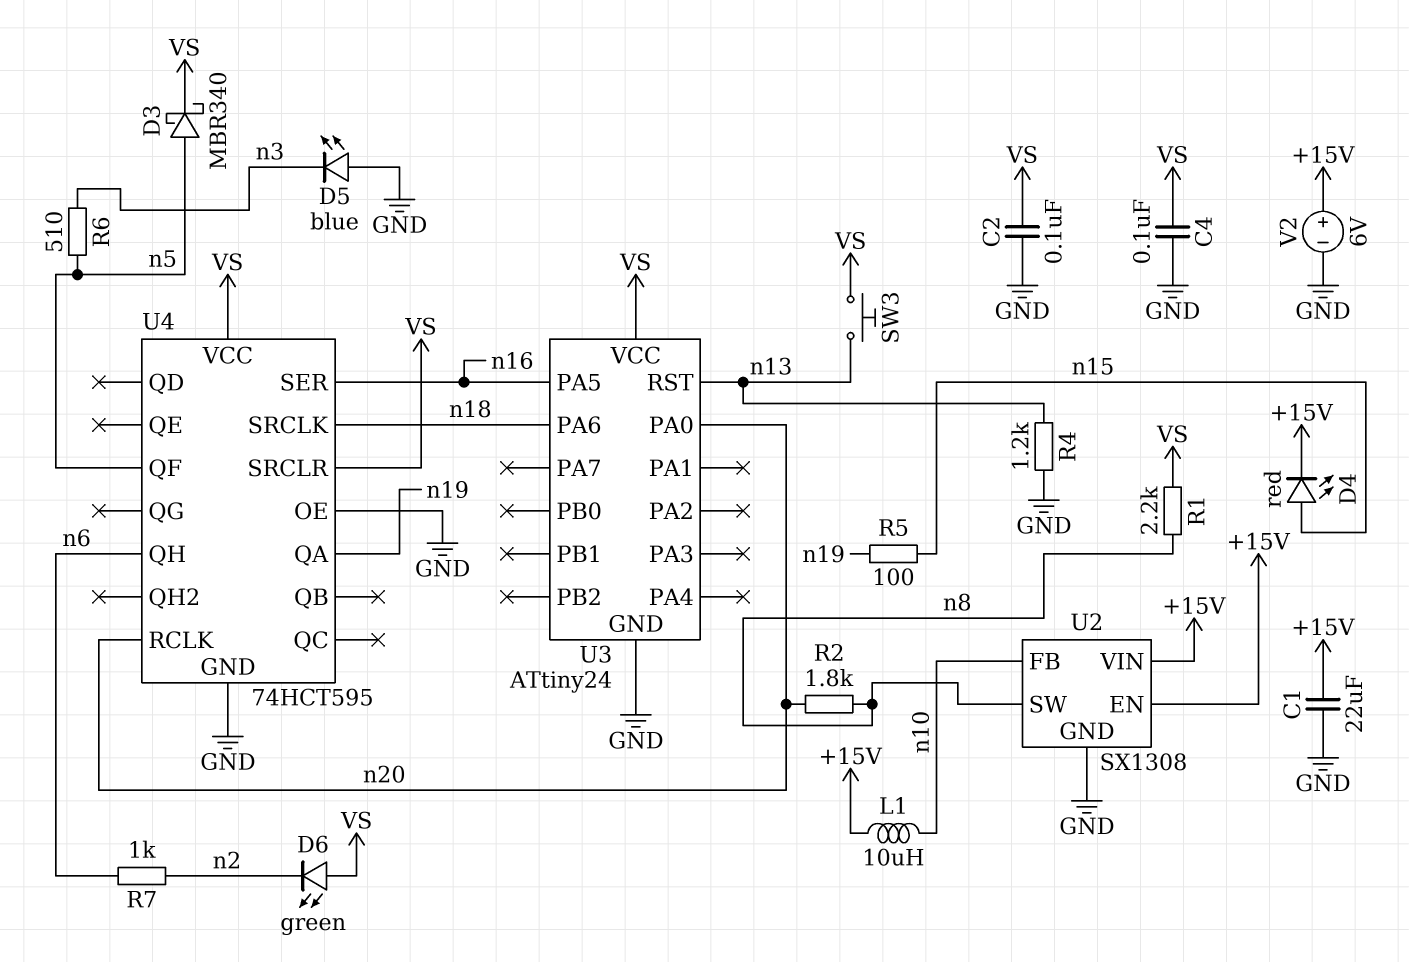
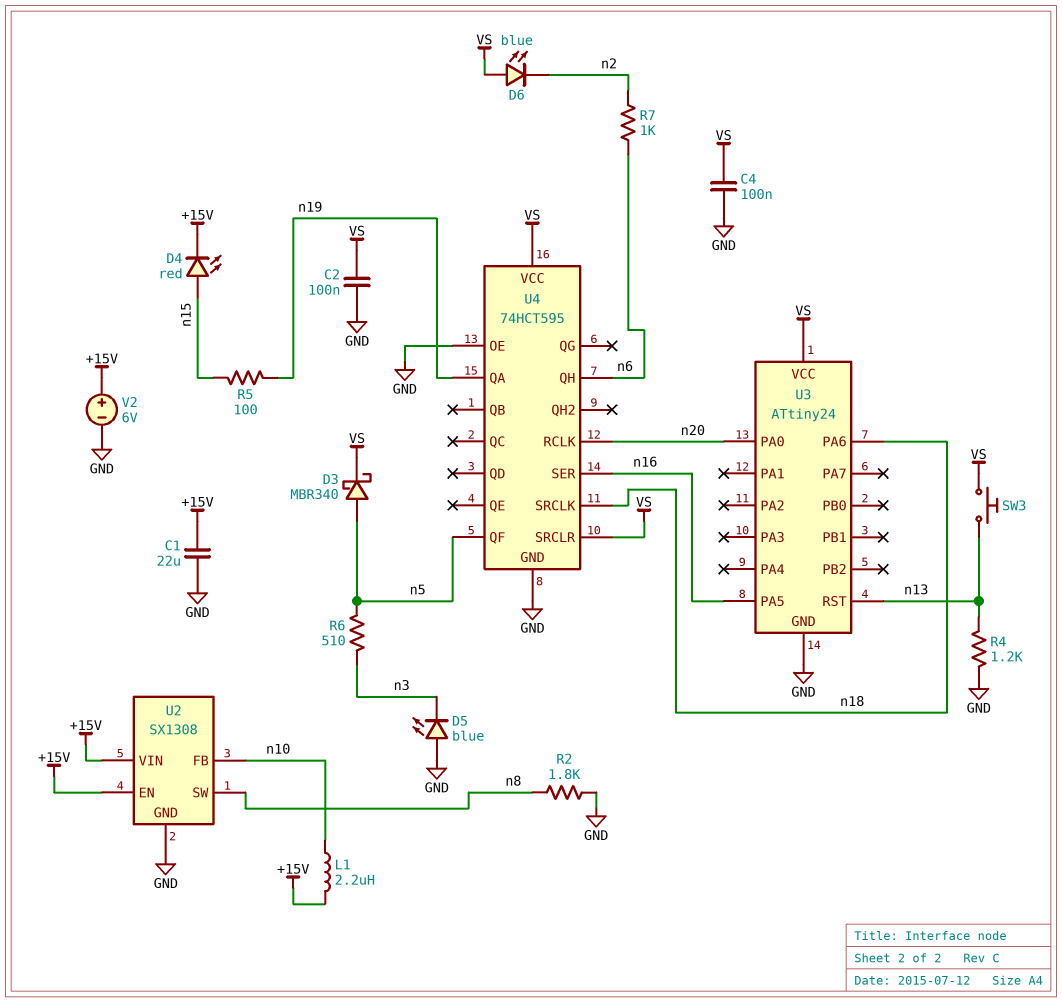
D6: LED green (A VS, K n2) -> LED blue (A VS, K n2)
L1: 10uH (+15V, n10) -> 2.2uH (+15V, n10)
R1: 2.2k (VS, n8) -> none
R2: 1.8k (n8, n20) -> 1.8k (GND, n8)

